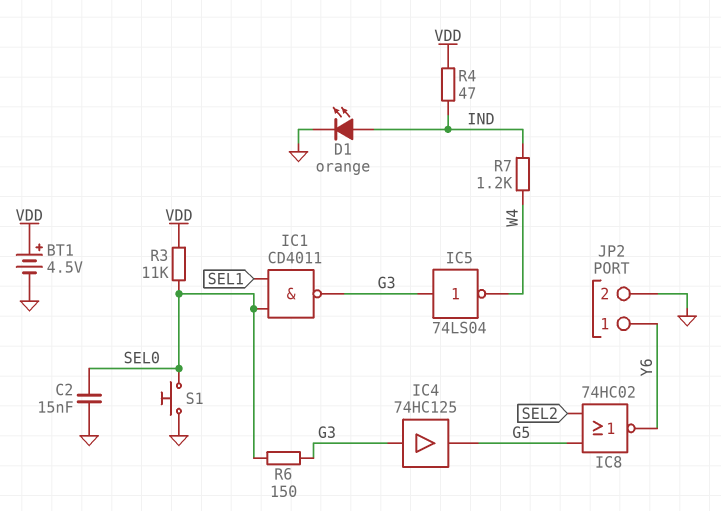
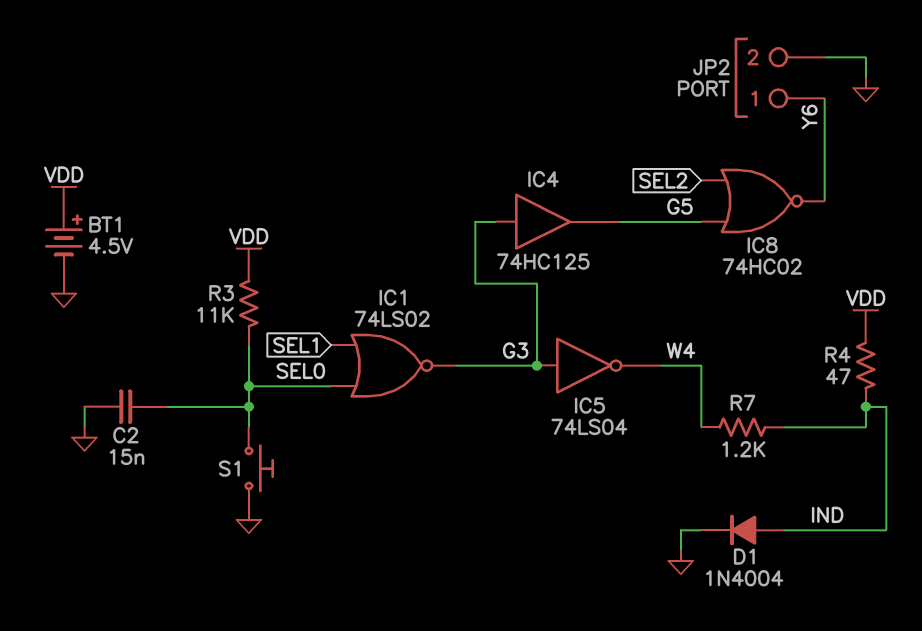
D1: LED orange (A IND, K GND) -> diode 1N4004 (A IND, K GND)
IC1: NAND CD4011 (in SEL0, in SEL1, out G3) -> NOR 74LS02 (in SEL0, in SEL1, out G3)
R6: 150 (G3, SEL0) -> none

